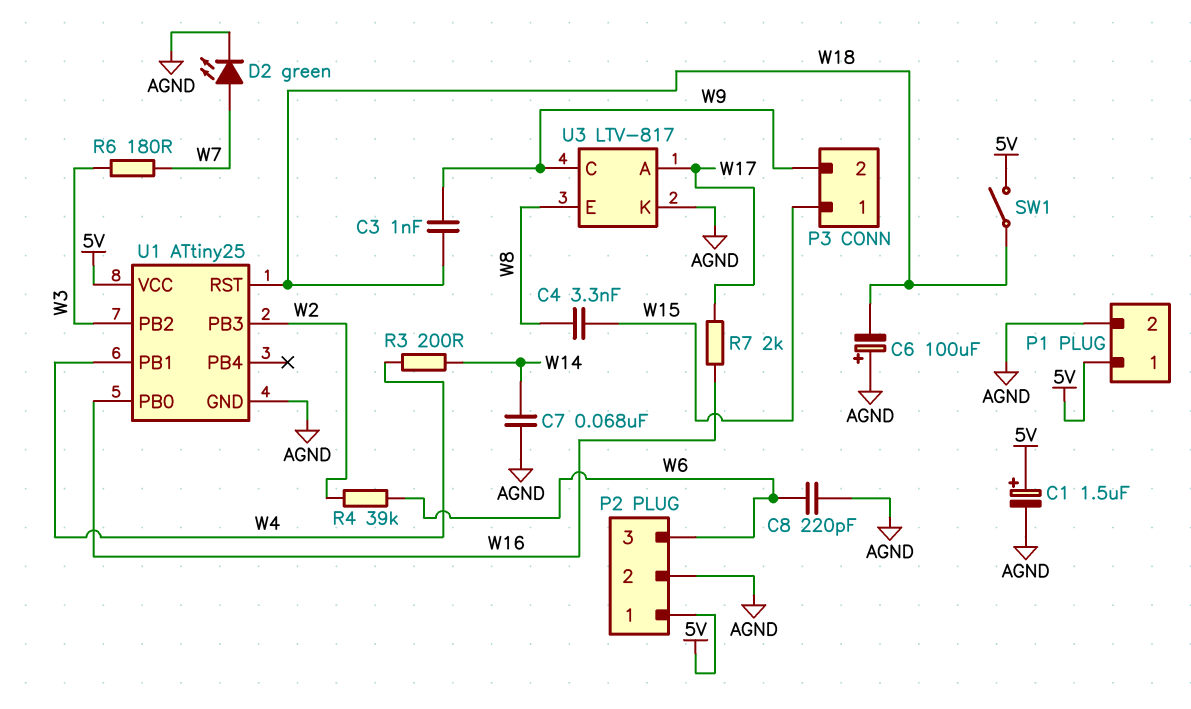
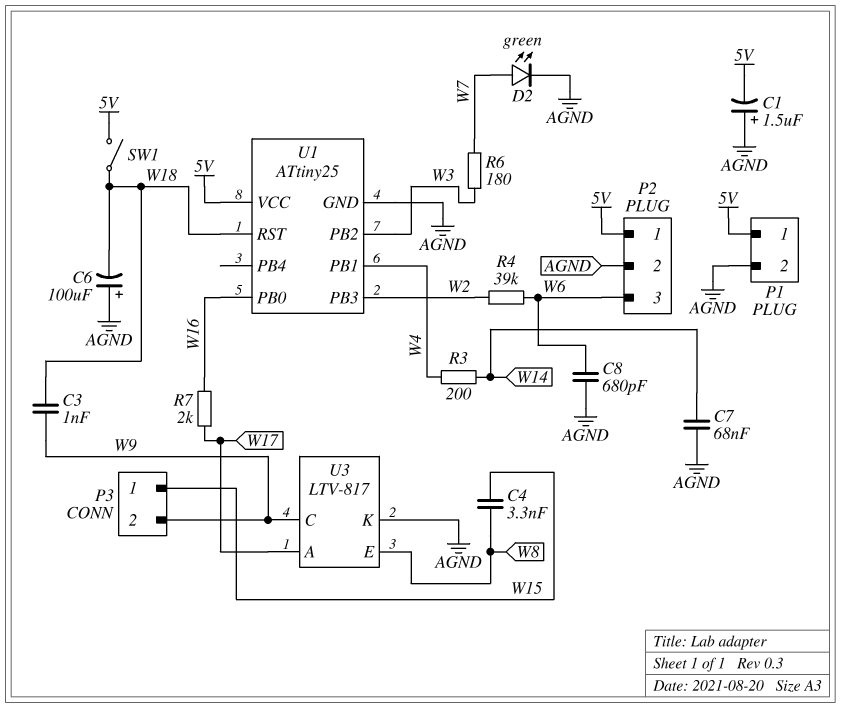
C1: 1.5uF (plus 5V, minus AGND) -> 1.5uF (plus AGND, minus 5V)
C8: 220pF (AGND, W6) -> 680pF (AGND, W6)

